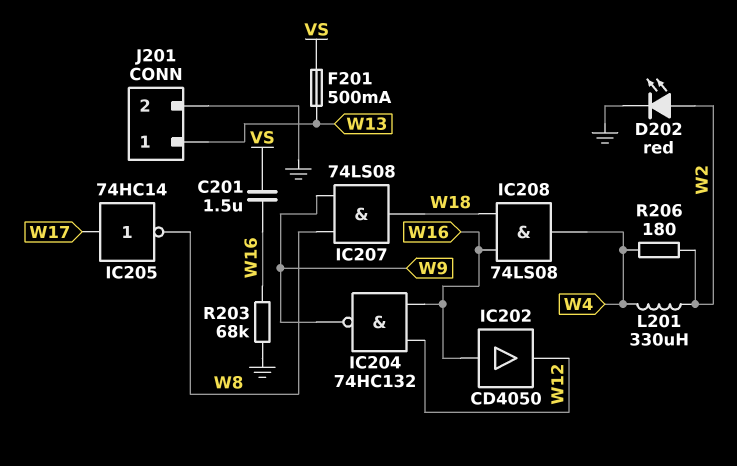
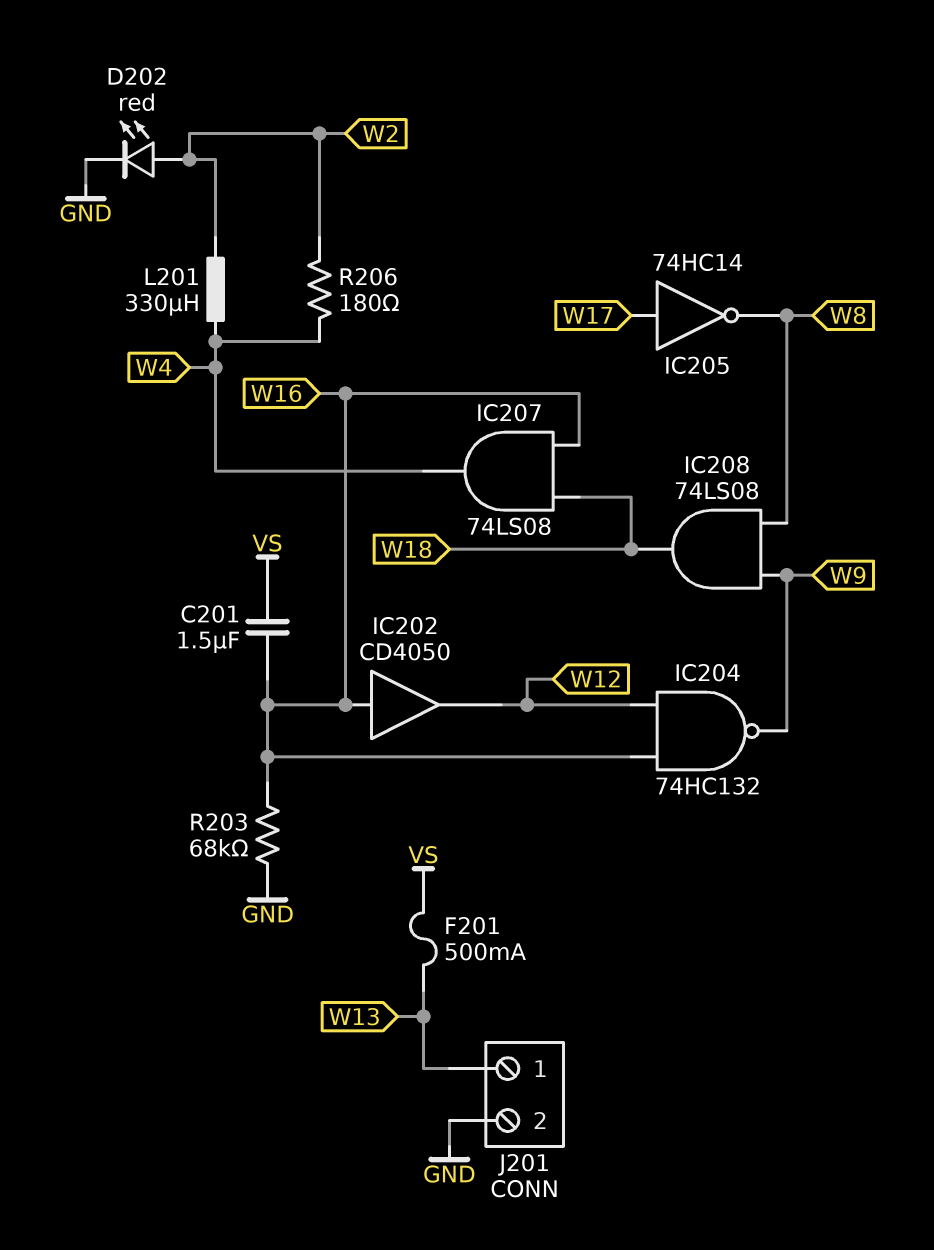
IC207: AND 74LS08 (in W8, in W9, out W18) -> AND 74LS08 (in W16, in W18, out W4)
IC208: AND 74LS08 (in W16, in W18, out W4) -> AND 74LS08 (in W8, in W9, out W18)

